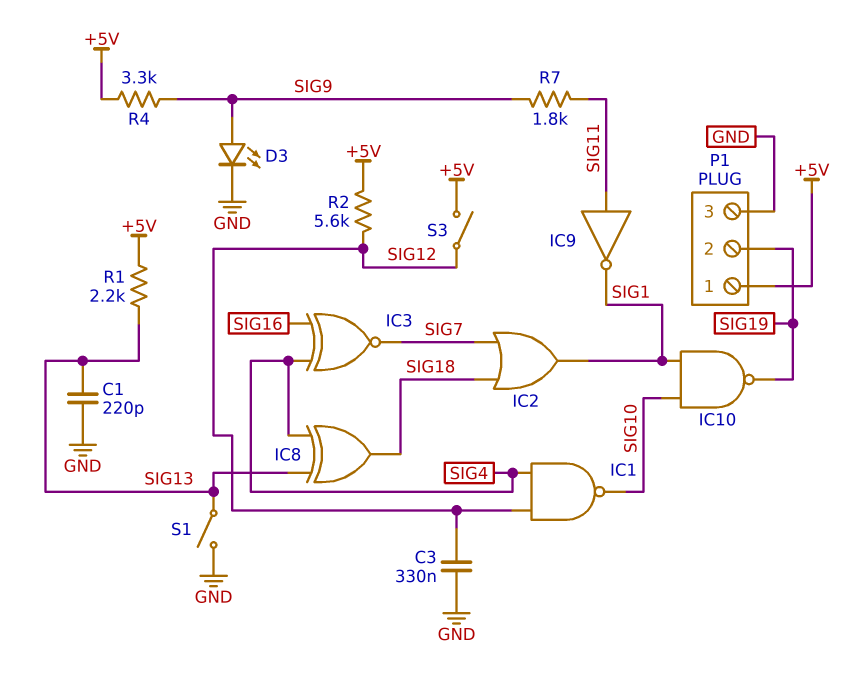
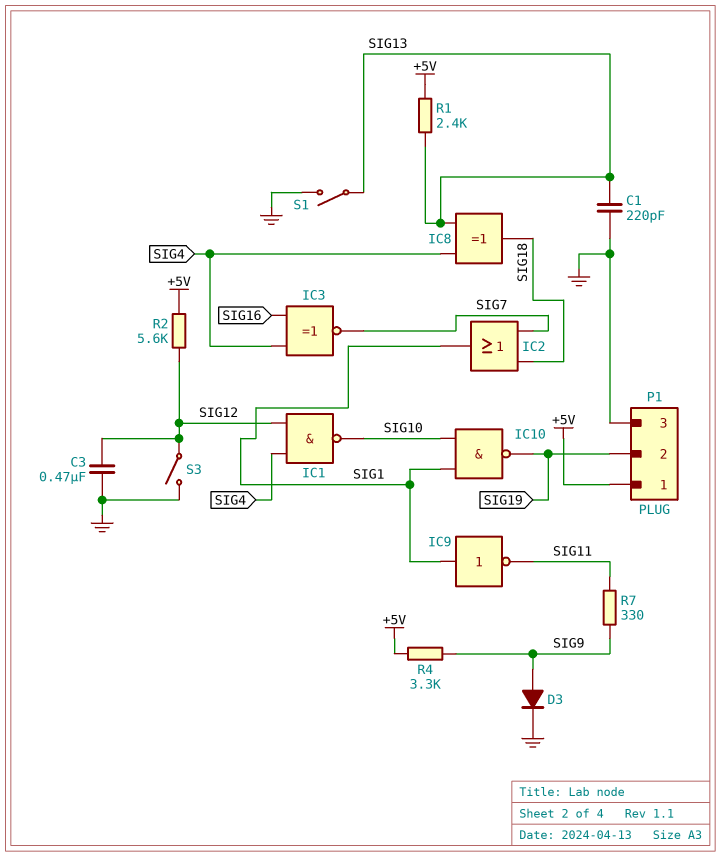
C3: 330nF (GND, SIG12) -> 470nF (GND, SIG12)
D3: LED (A SIG9, K GND) -> diode (A SIG9, K GND)
IC9: NOT (in SIG11, out SIG1) -> NOT (in SIG1, out SIG11)
R1: 2.2k (+5V, SIG13) -> 2.4k (+5V, SIG13)
R7: 1.8k (SIG9, SIG11) -> 330 (SIG9, SIG11)
S3: switch (+5V, SIG12) -> switch (GND, SIG12)

